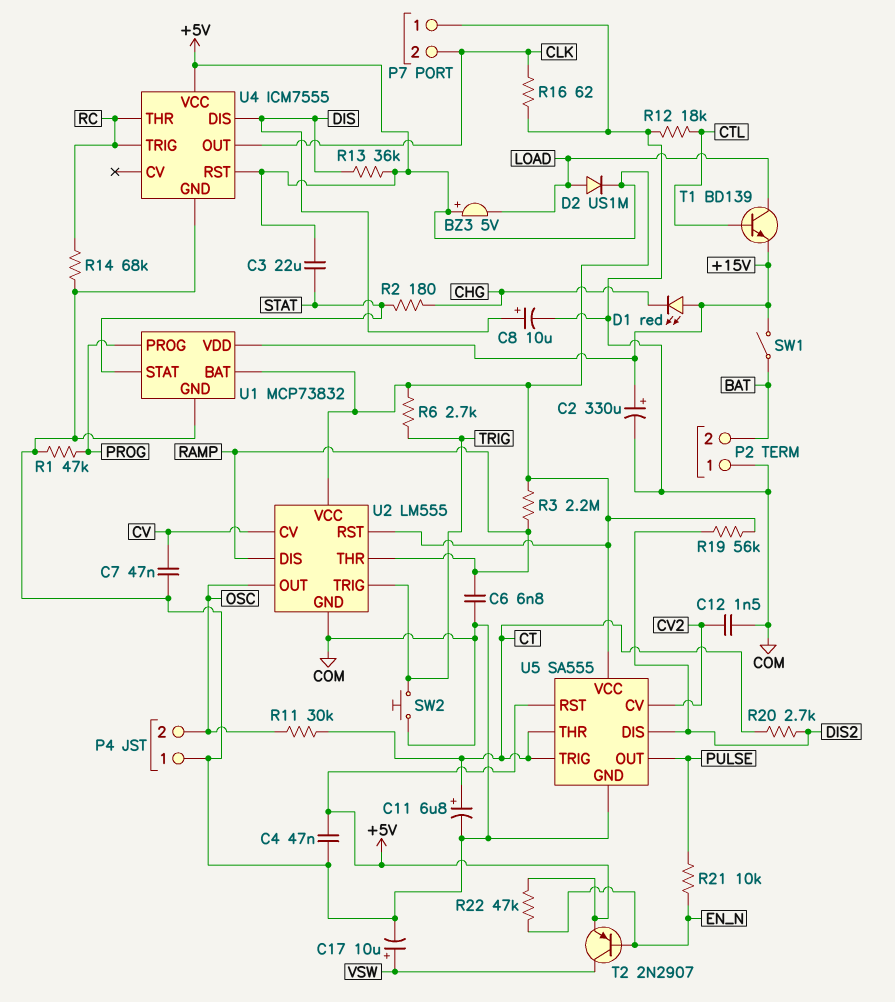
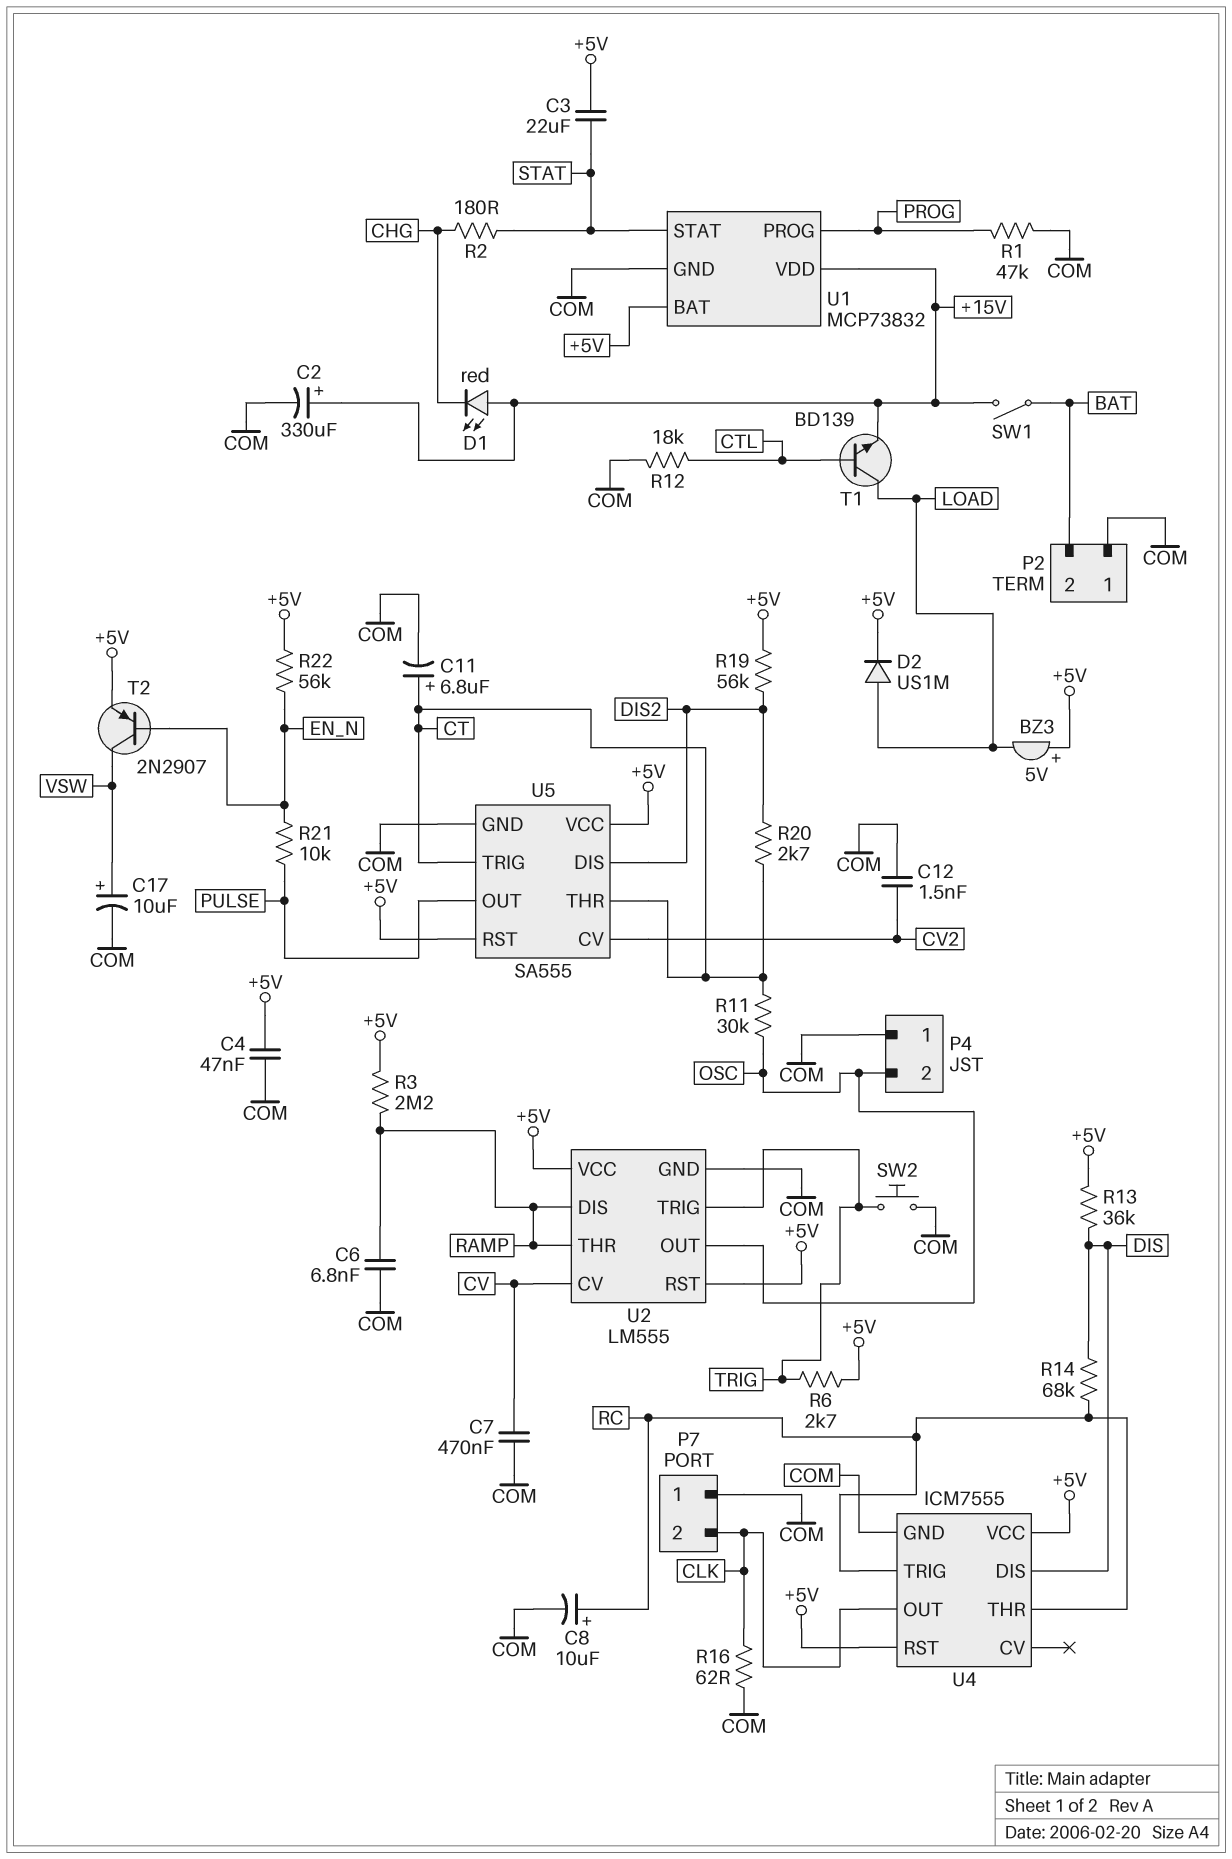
C7: 47nF (COM, CV) -> 470nF (COM, CV)
C8: 10uF (plus DIS, minus COM) -> 10uF (plus RC, minus COM)
R14: 68k (COM, RC) -> 68k (DIS, RC)
R22: 47k (+5V, EN_N) -> 56k (+5V, EN_N)

